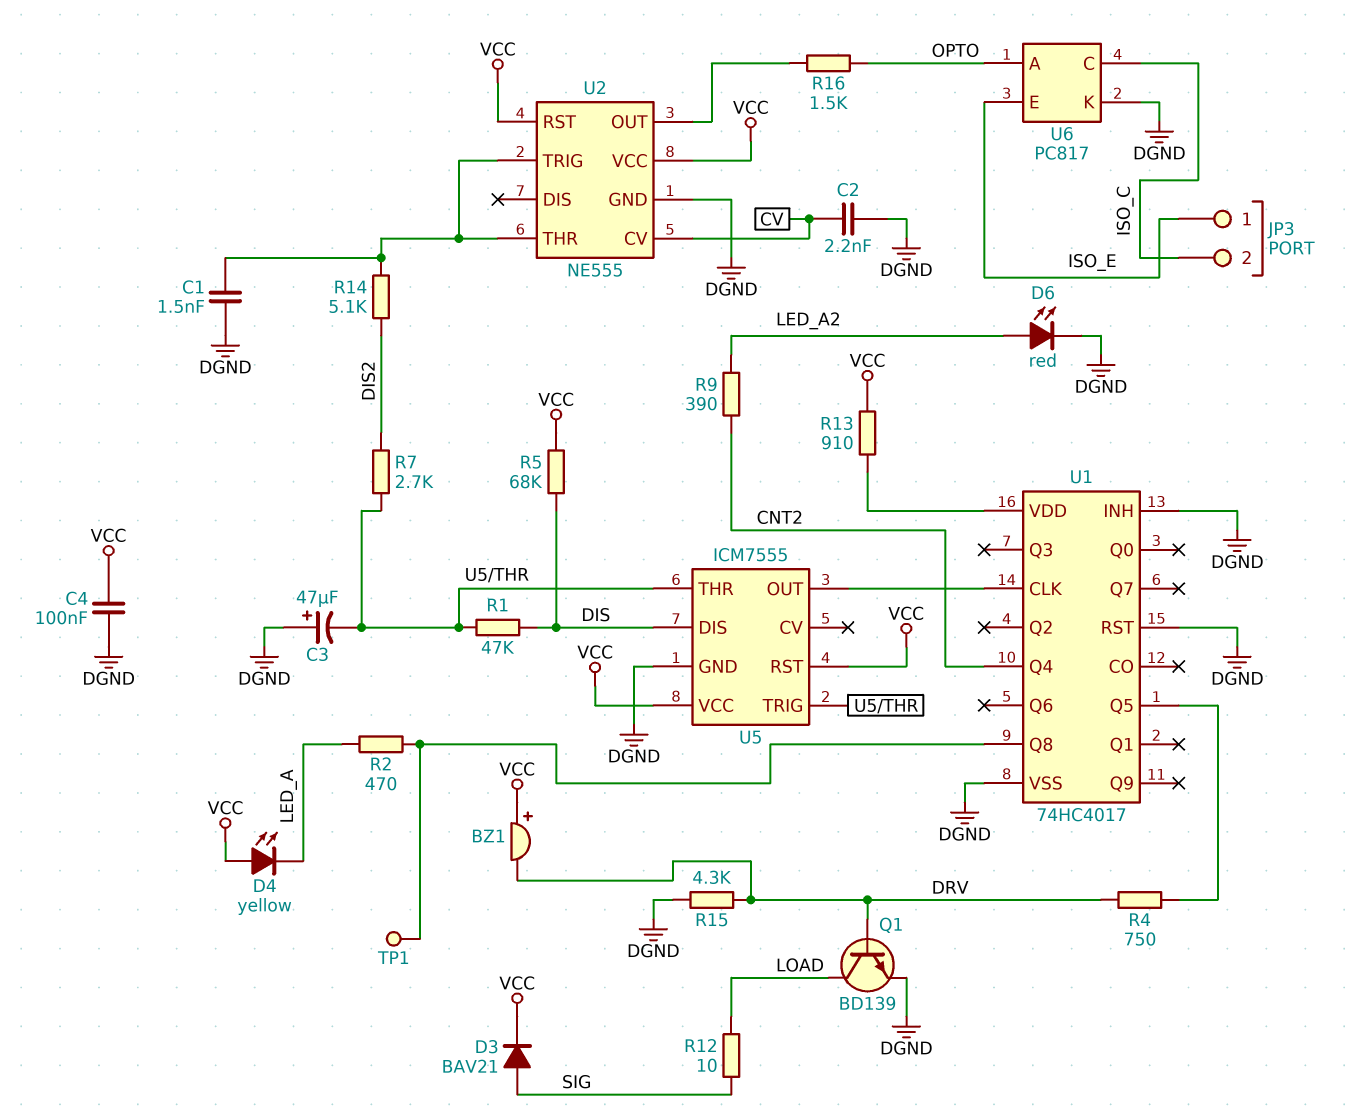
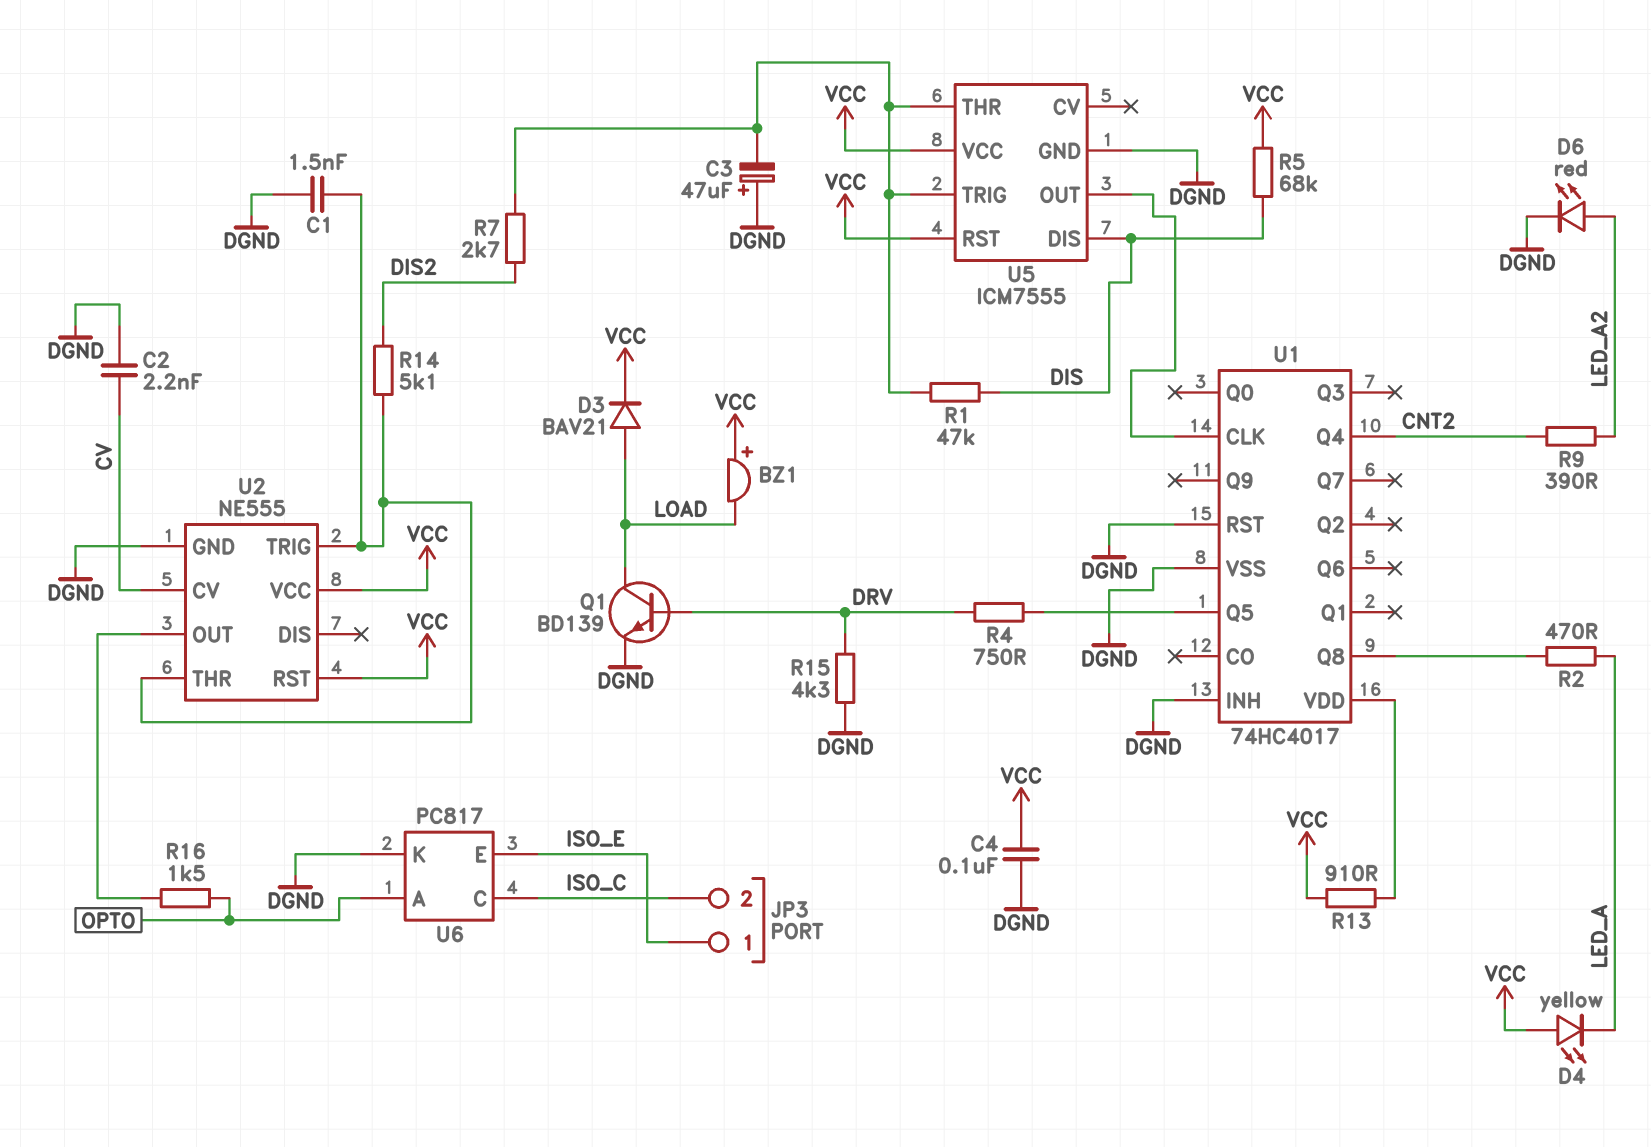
BZ1: buzzer (plus VCC, minus DRV) -> buzzer (plus VCC, minus LOAD)
D3: diode BAV21 (A SIG, K VCC) -> diode BAV21 (A LOAD, K VCC)
R12: 10 (LOAD, SIG) -> none
TP1: test point (U1/Q8) -> none

